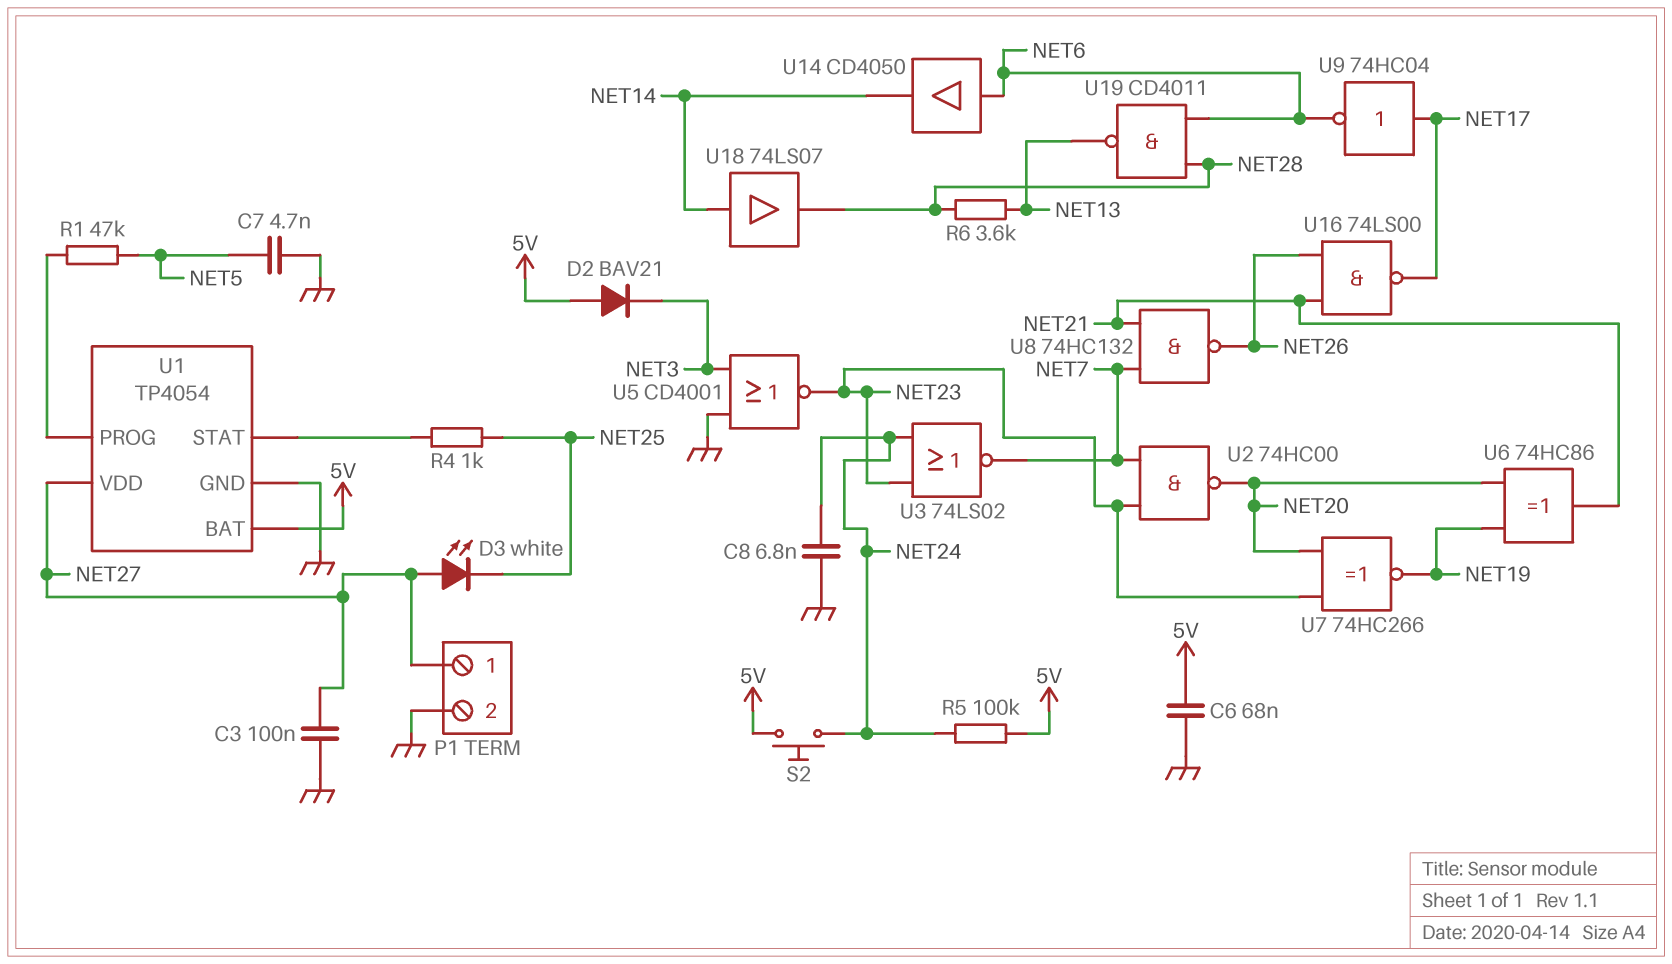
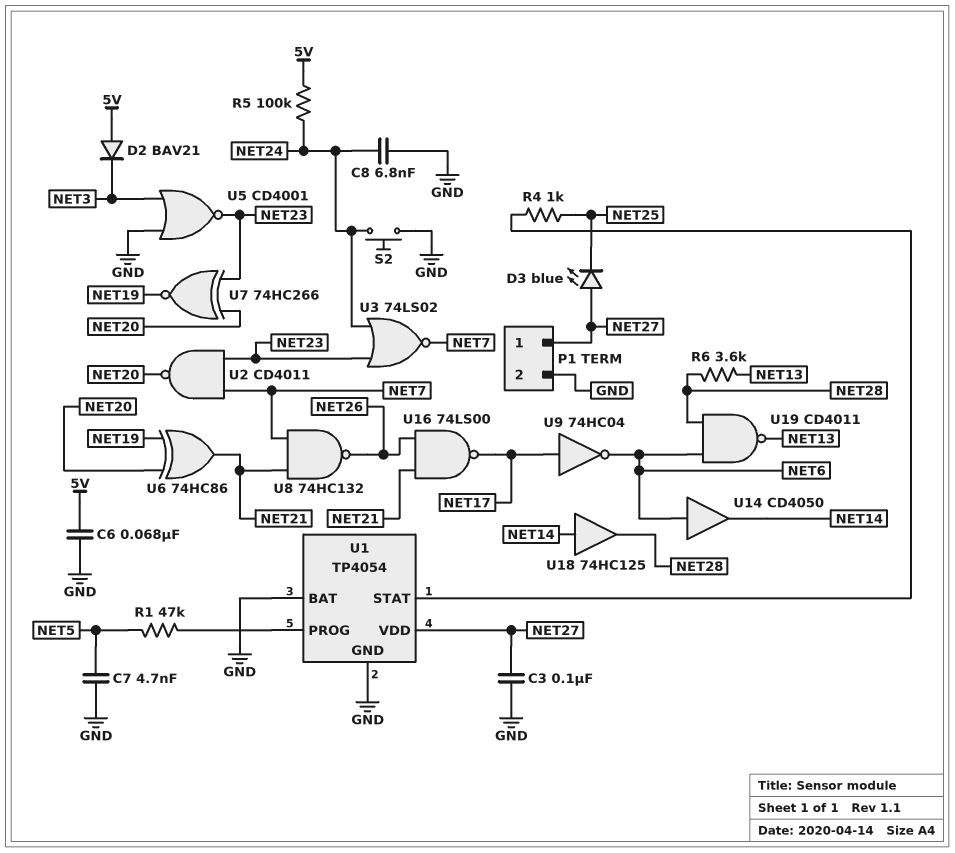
D3: LED white (A NET27, K NET25) -> LED blue (A NET27, K NET25)
S2: button (5V, NET24) -> button (GND, NET24)
U1 pin BAT: 5V -> GND
U2: NAND 74HC00 (in NET7, in NET23, out NET20) -> NAND CD4011 (in NET7, in NET23, out NET20)
U18: buffer 74LS07 (in NET14, out NET28) -> buffer 74HC125 (in NET14, out NET28)

